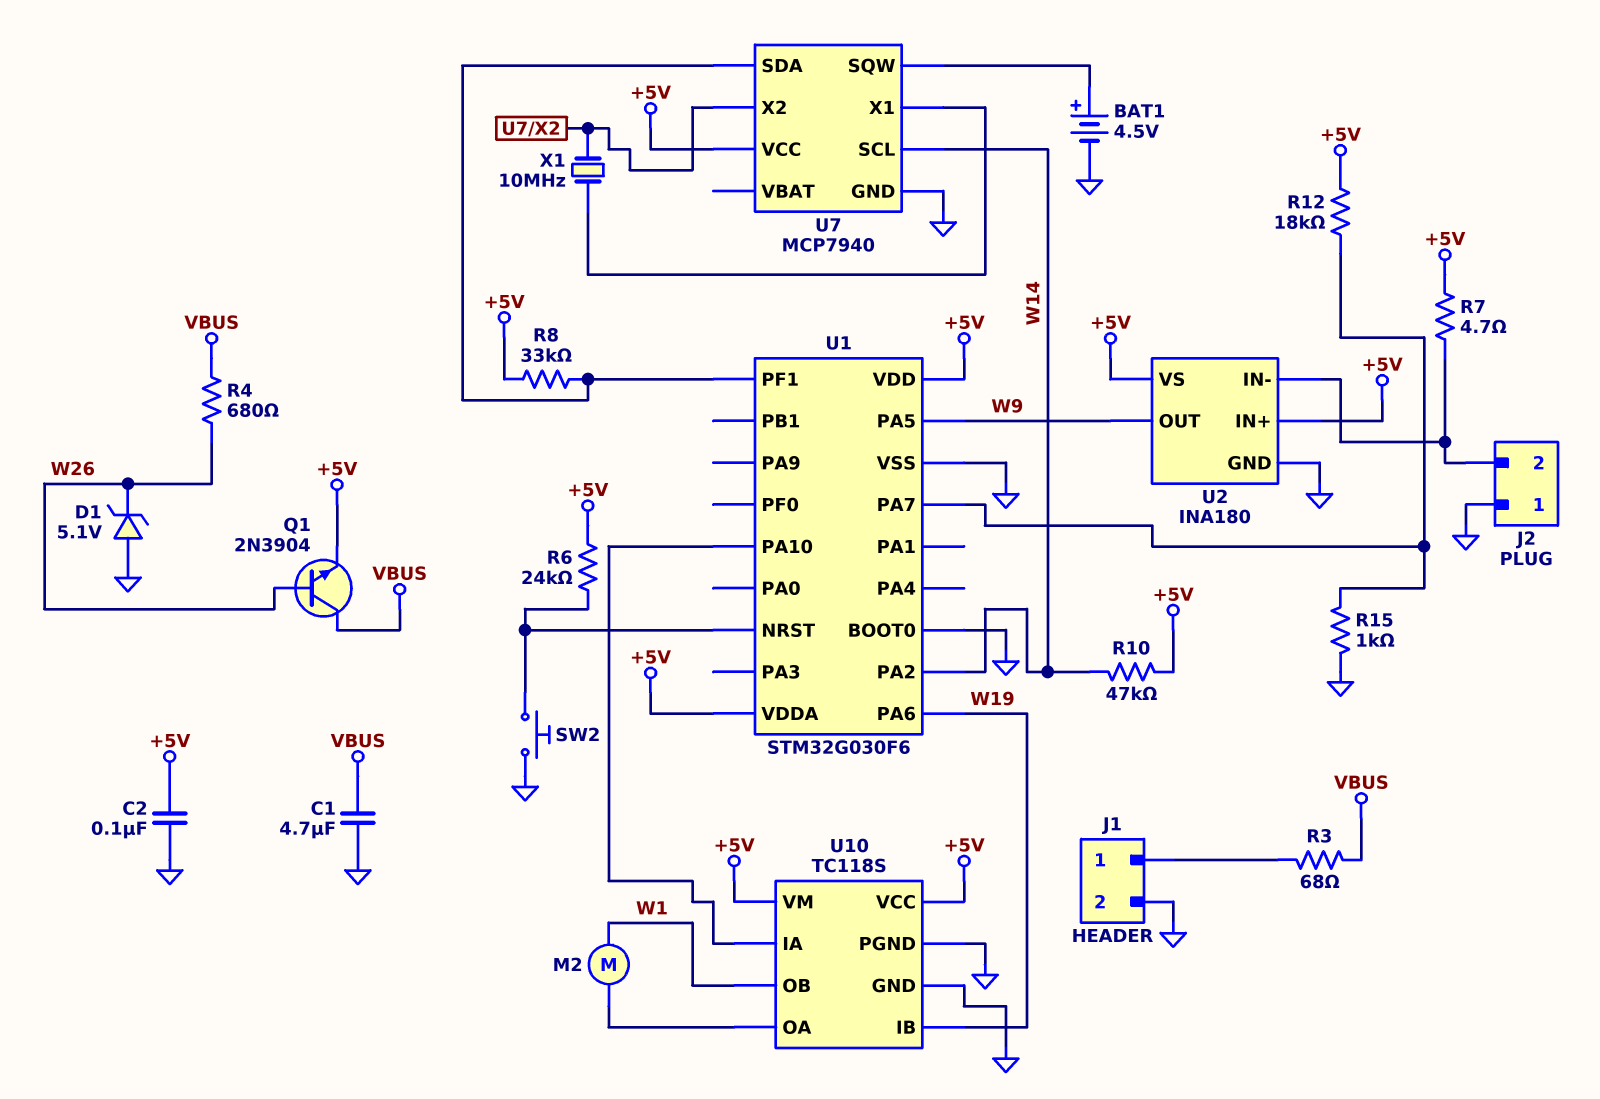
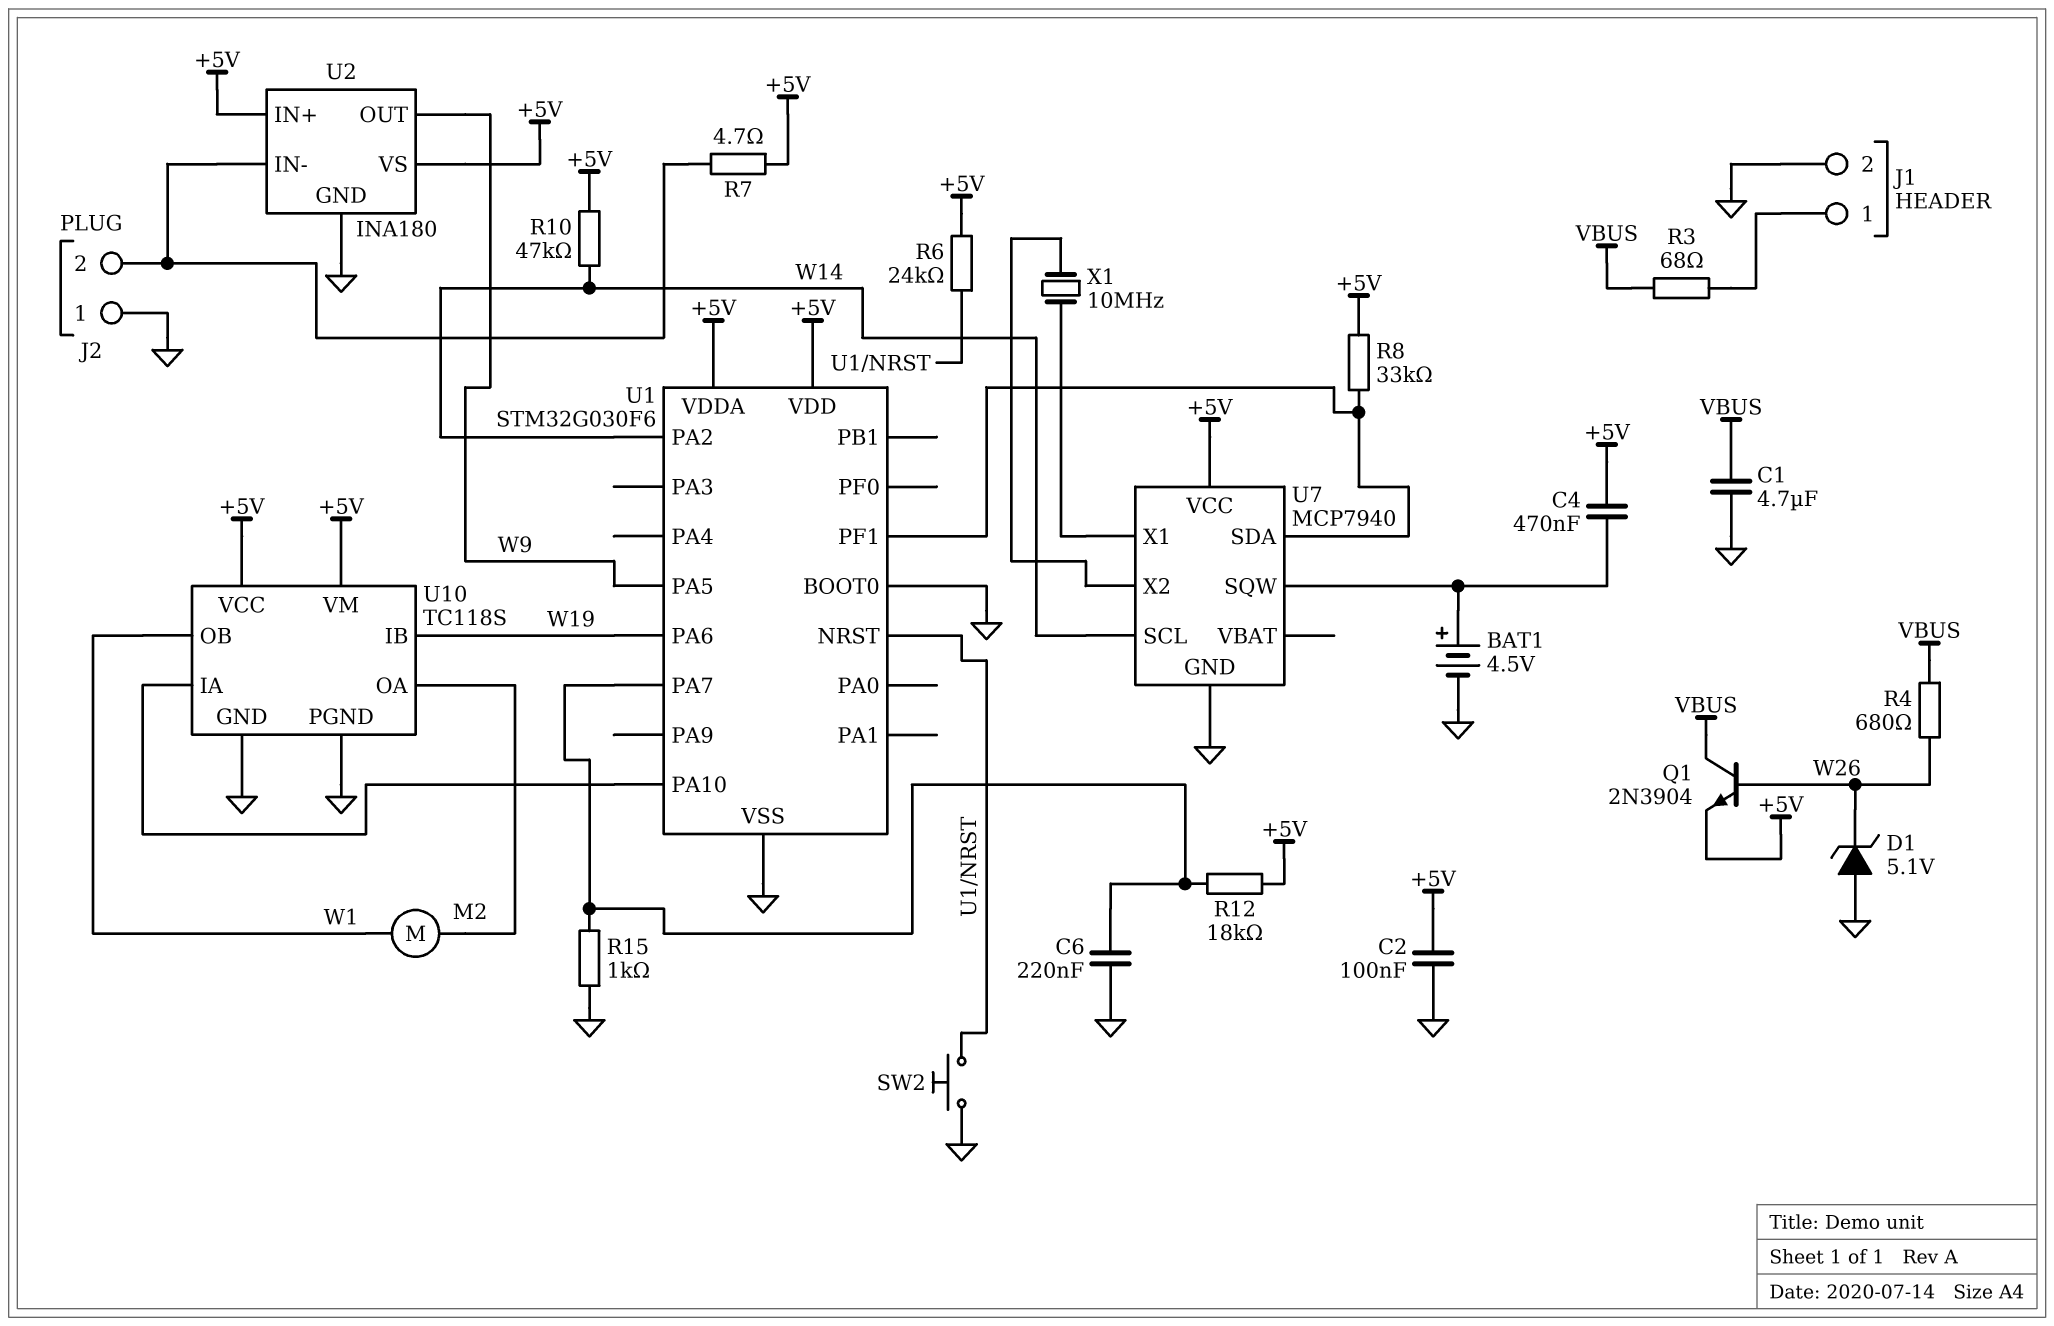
C4: none -> 470nF (+5V, U7/SQW)
C6: none -> 220nF (GND, U1/PA7)

